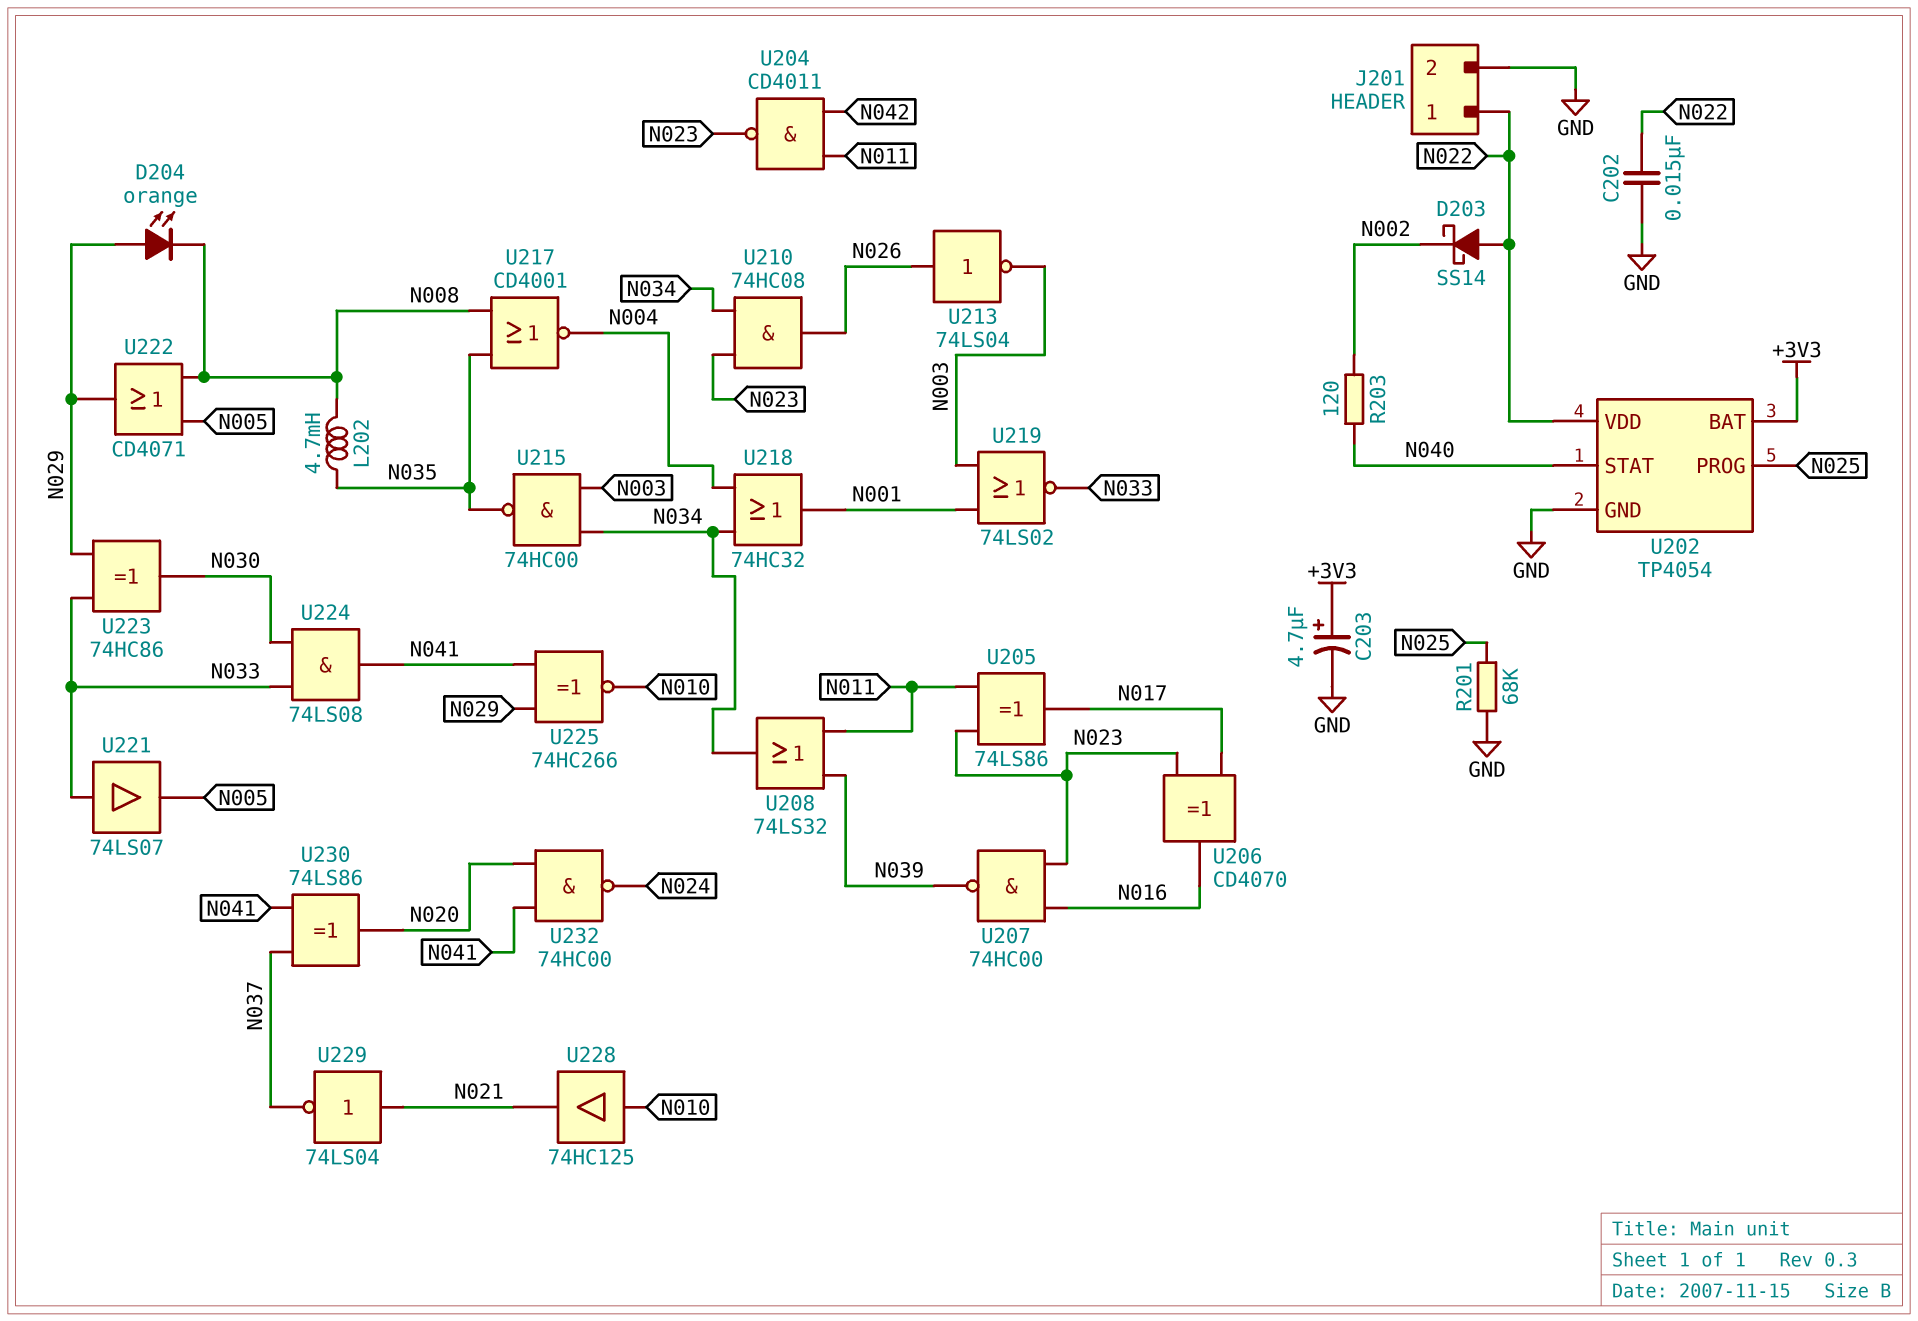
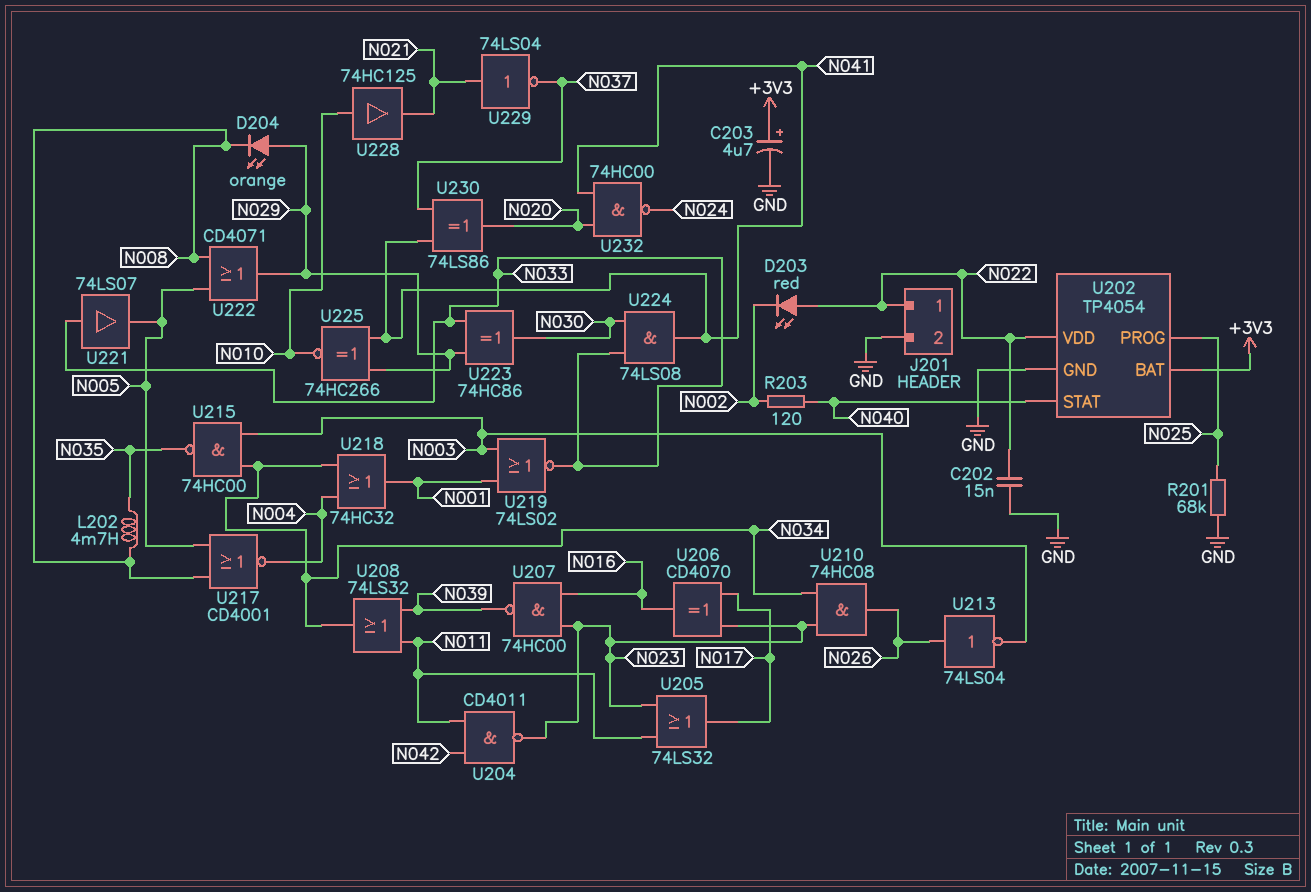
D203: schottky SS14 (A N022, K N002) -> LED red (A N022, K N002)
U205: XOR 74LS86 (in N011, in N023, out N017) -> OR 74LS32 (in N011, in N023, out N017)
U217: NOR CD4001 (in N008, in N035, out N004) -> NOR CD4001 (in N005, in N008, out N004)

